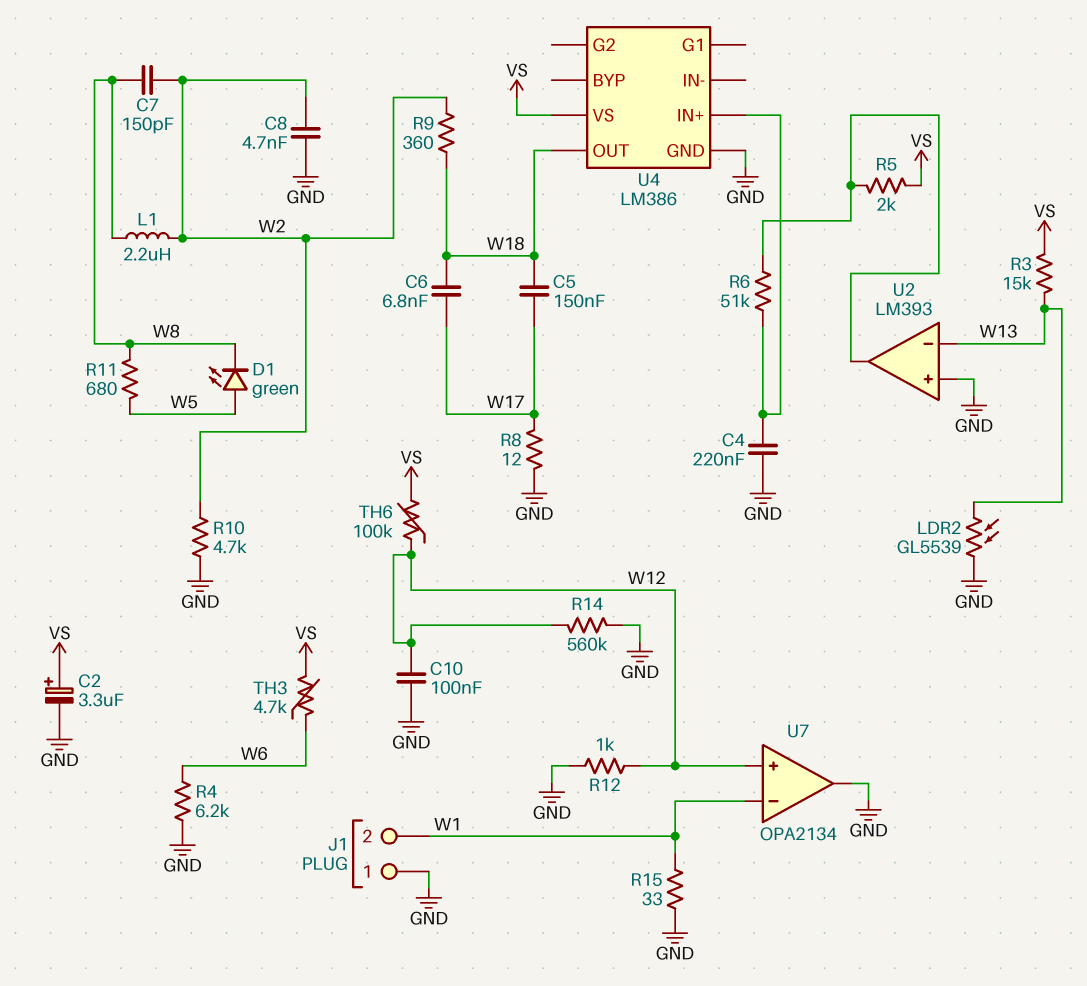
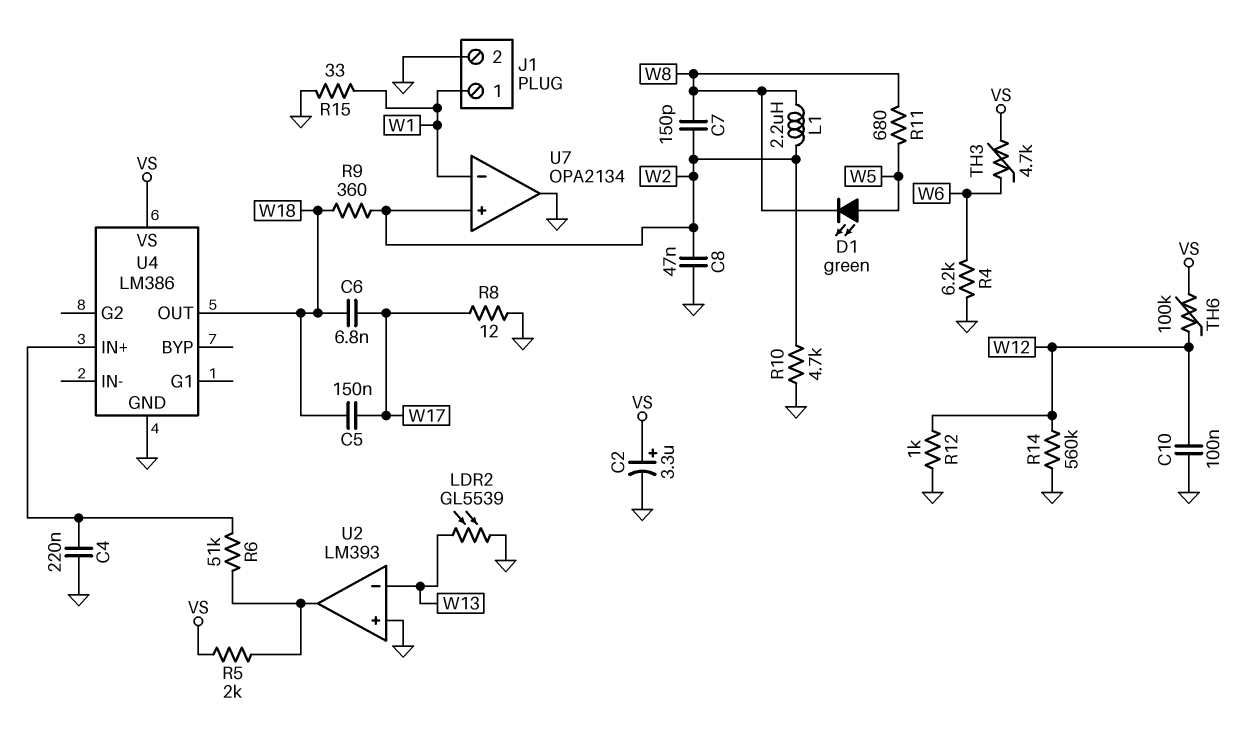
C8: 4.7nF (GND, W2) -> 47nF (GND, W2)
J1 pin 1: GND -> W1
J1 pin 2: W1 -> GND
R3: 15k (VS, W13) -> none
U7 pin in+: W12 -> W2

